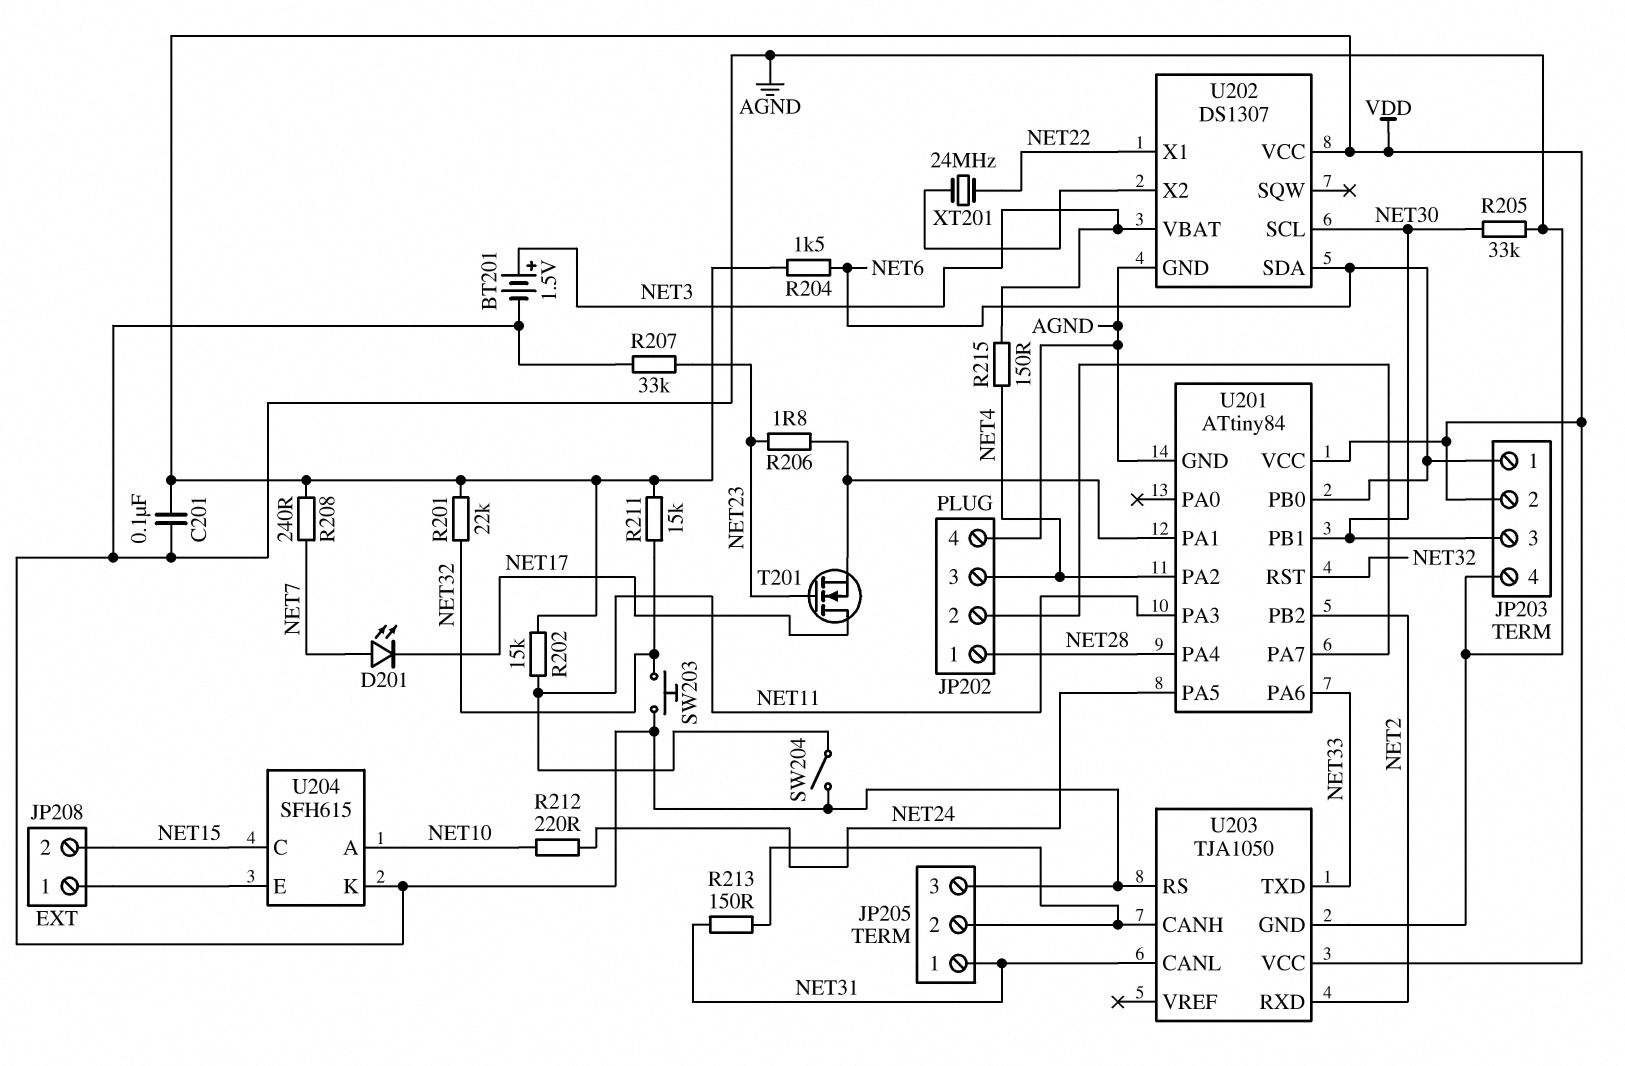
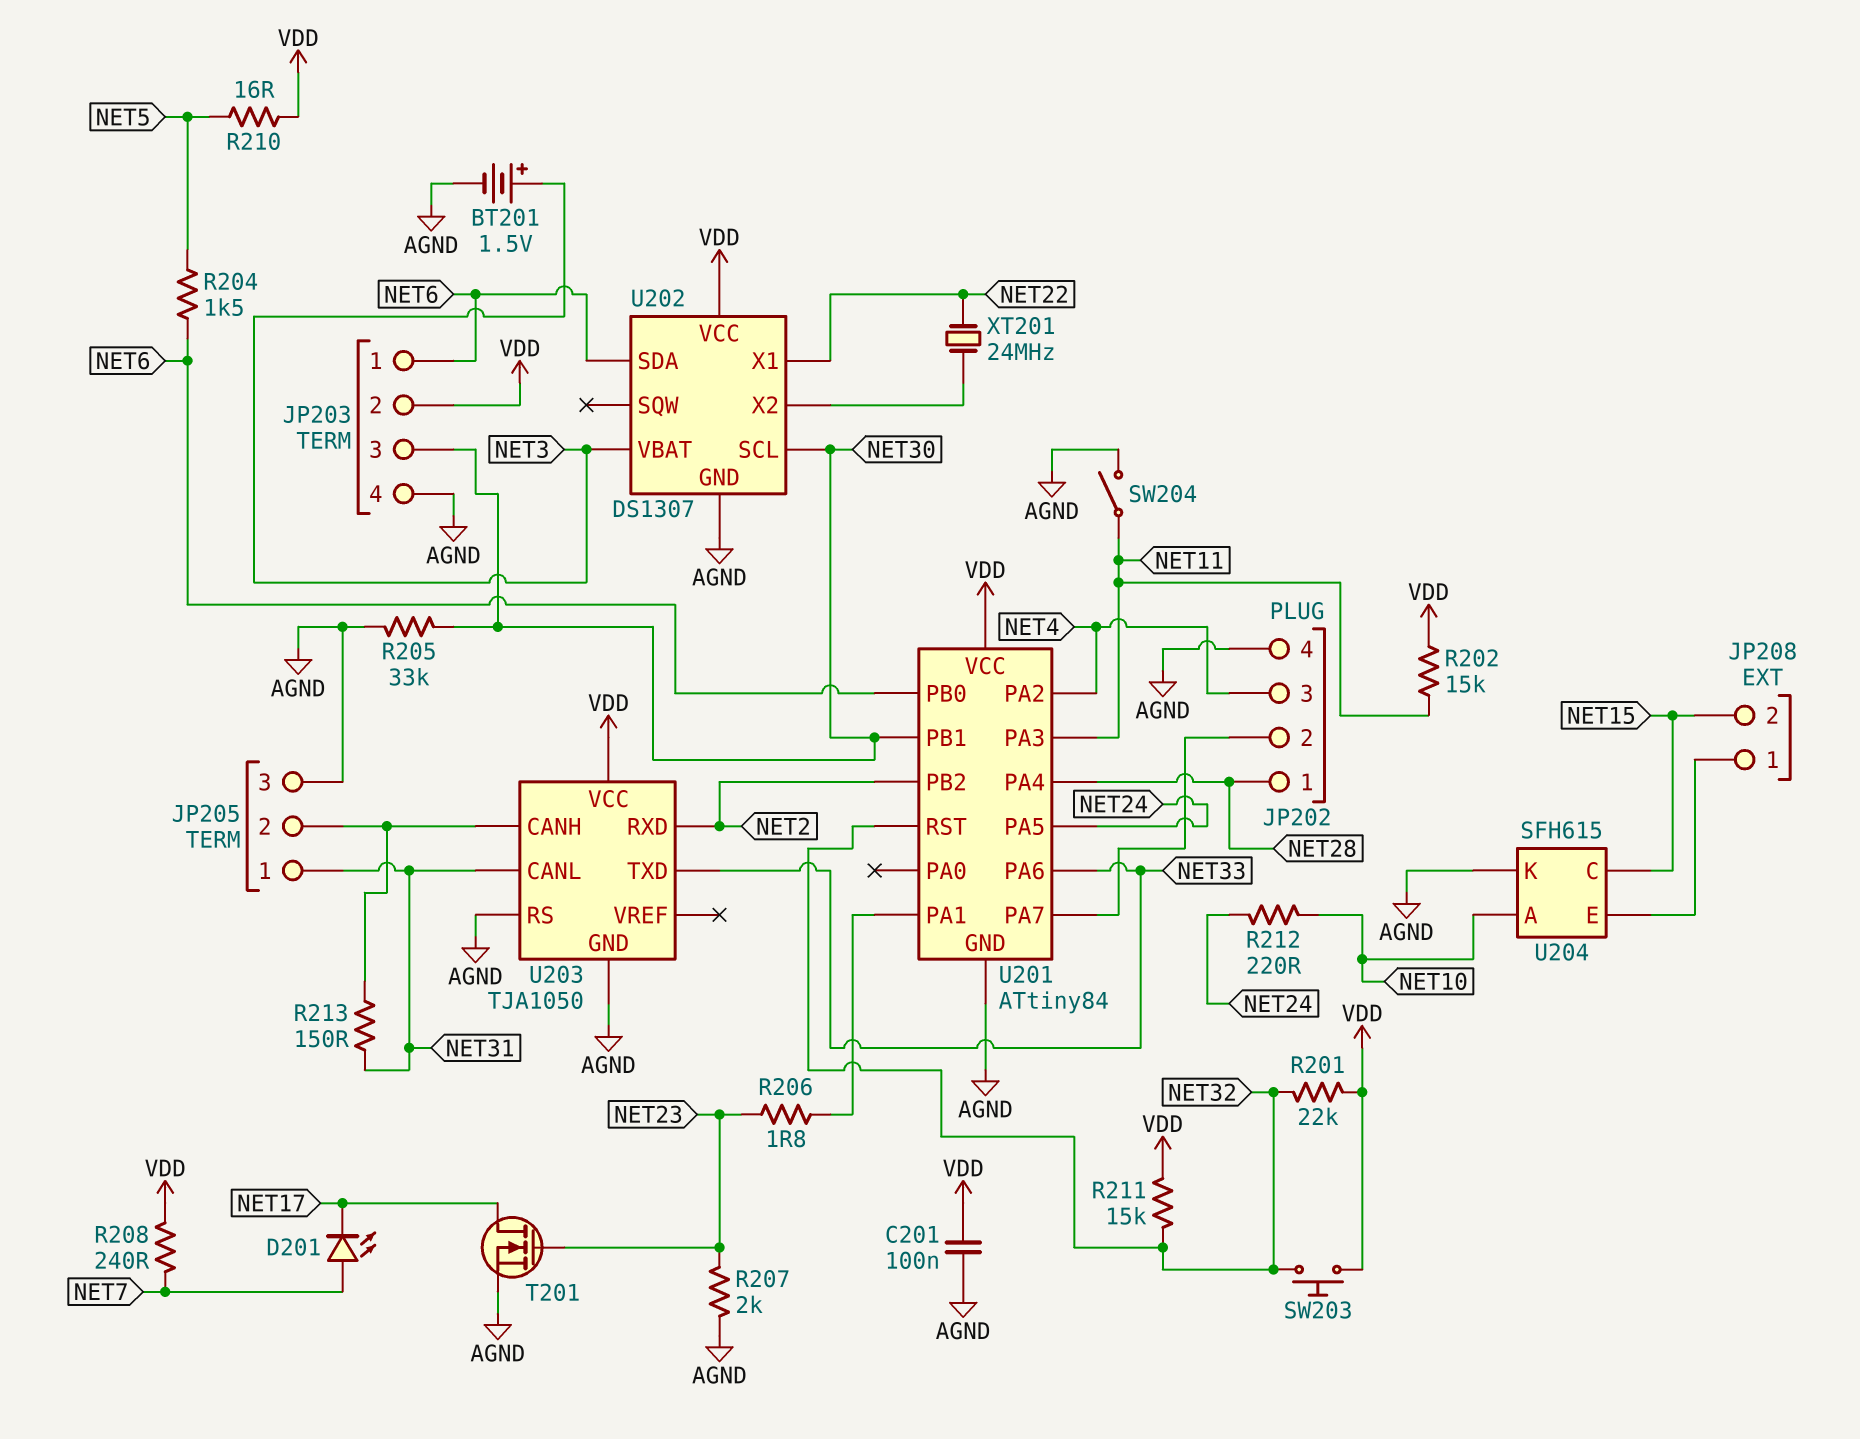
R204: 1.5k (NET6, VDD) -> 1.5k (NET5, NET6)
R207: 33k (AGND, NET23) -> 2k (AGND, NET23)
R210: none -> 16 (NET5, VDD)
R215: 150 (NET3, NET4) -> none
SW203: button (AGND, NET32) -> button (NET32, VDD)
T201: NMOS (G NET23, D NET17, S U201/PA1) -> NMOS (G NET23, D NET17, S AGND)

